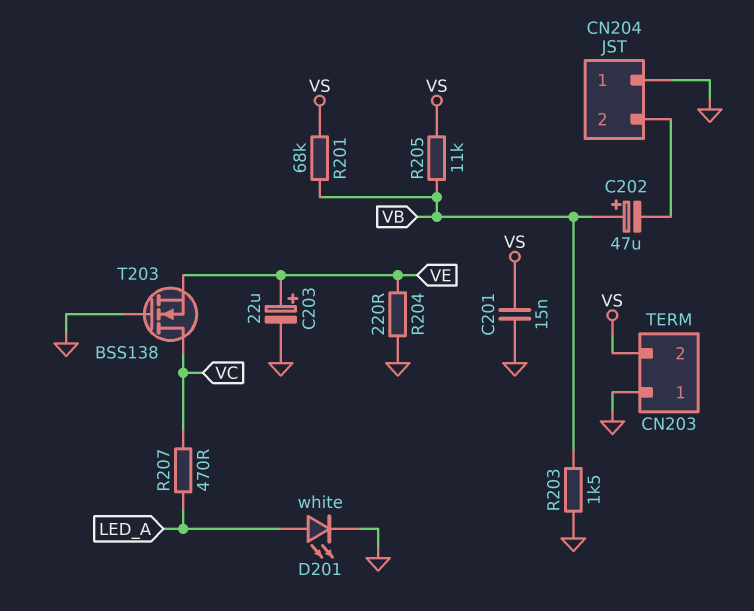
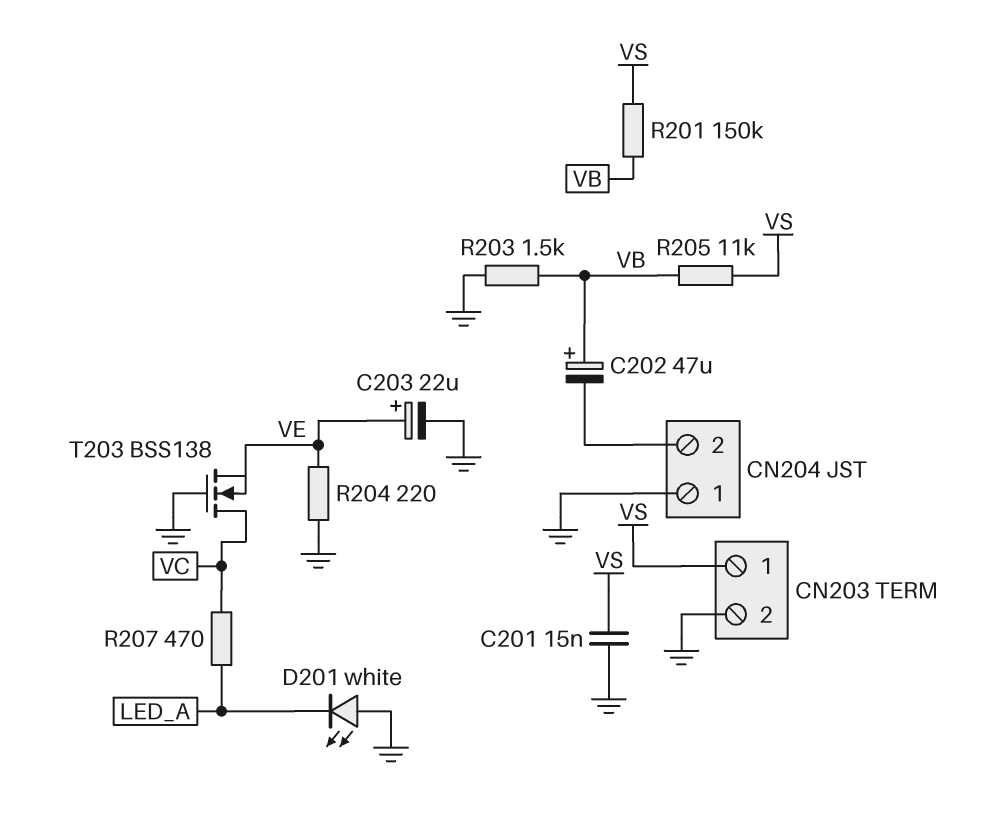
CN203 pin 1: GND -> VS
CN203 pin 2: VS -> GND
D201: LED white (A LED_A, K GND) -> LED white (A GND, K LED_A)
R201: 68k (VB, VS) -> 150k (VB, VS)

